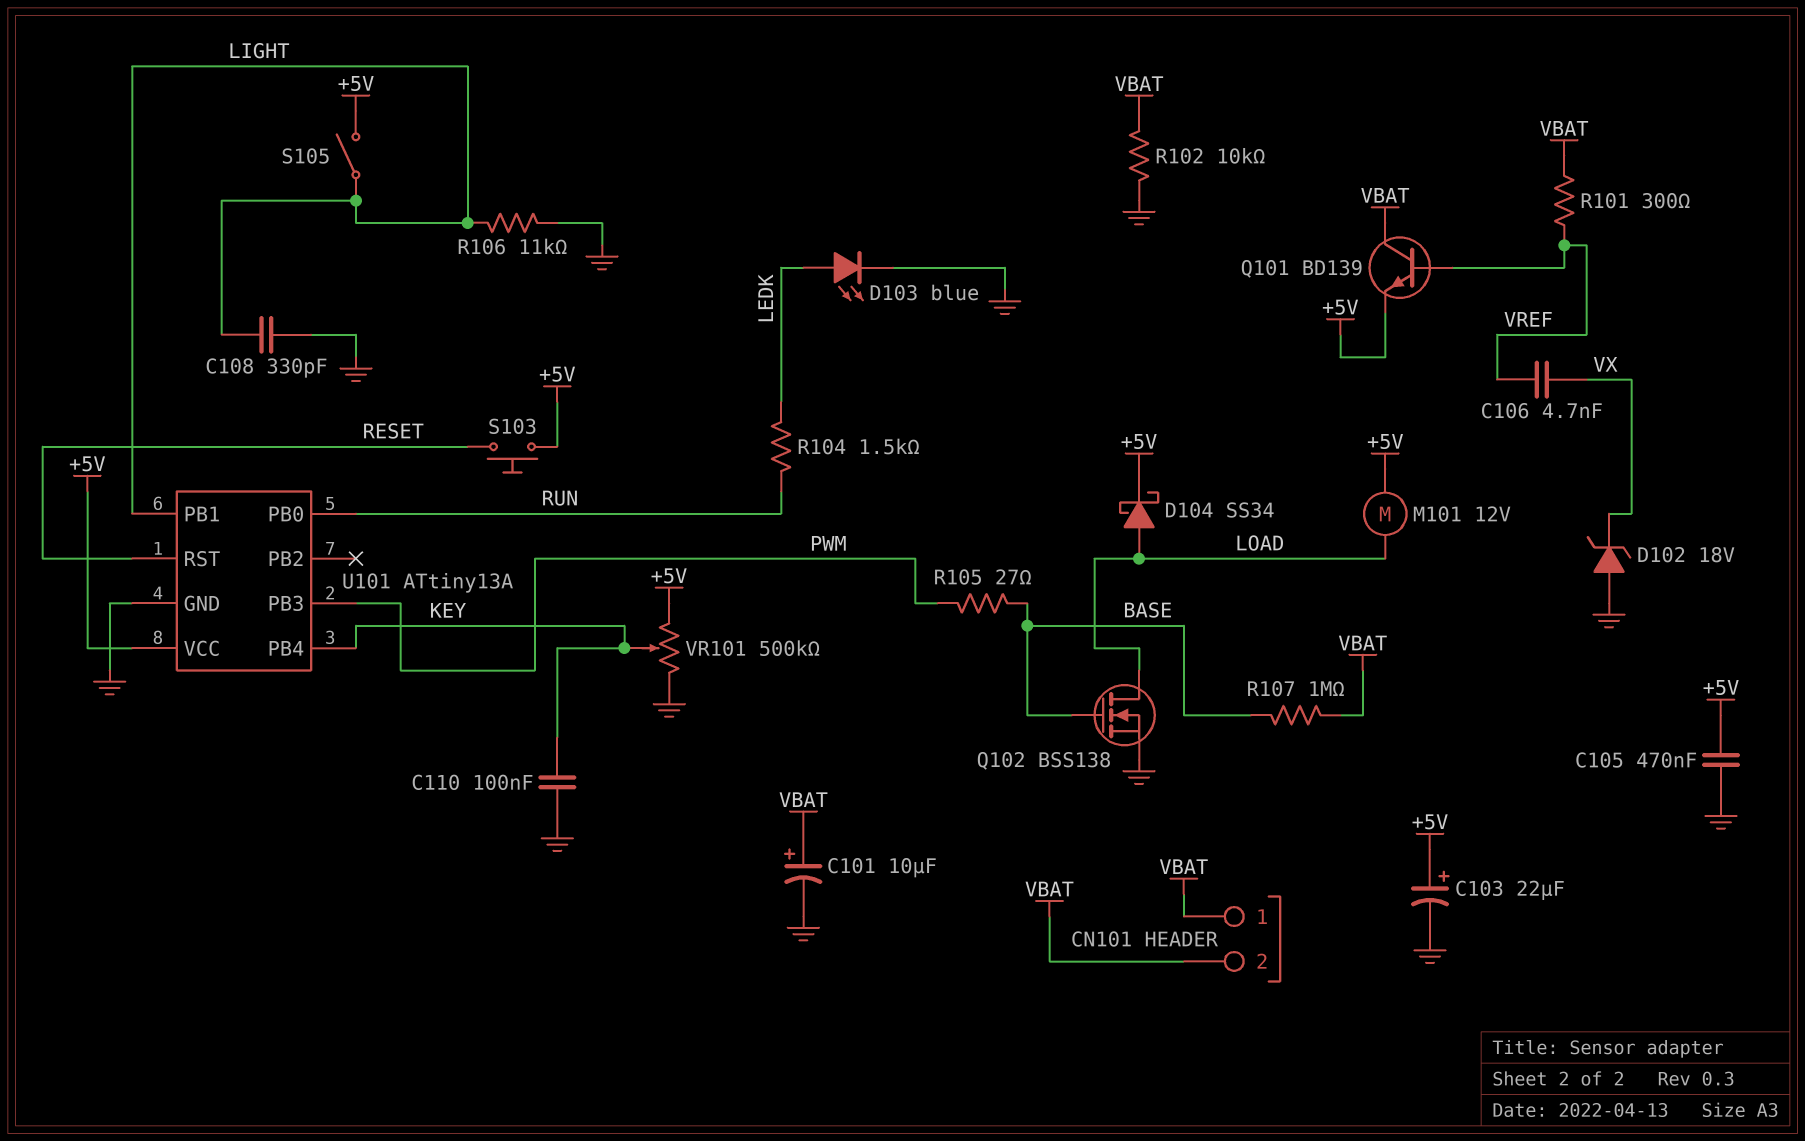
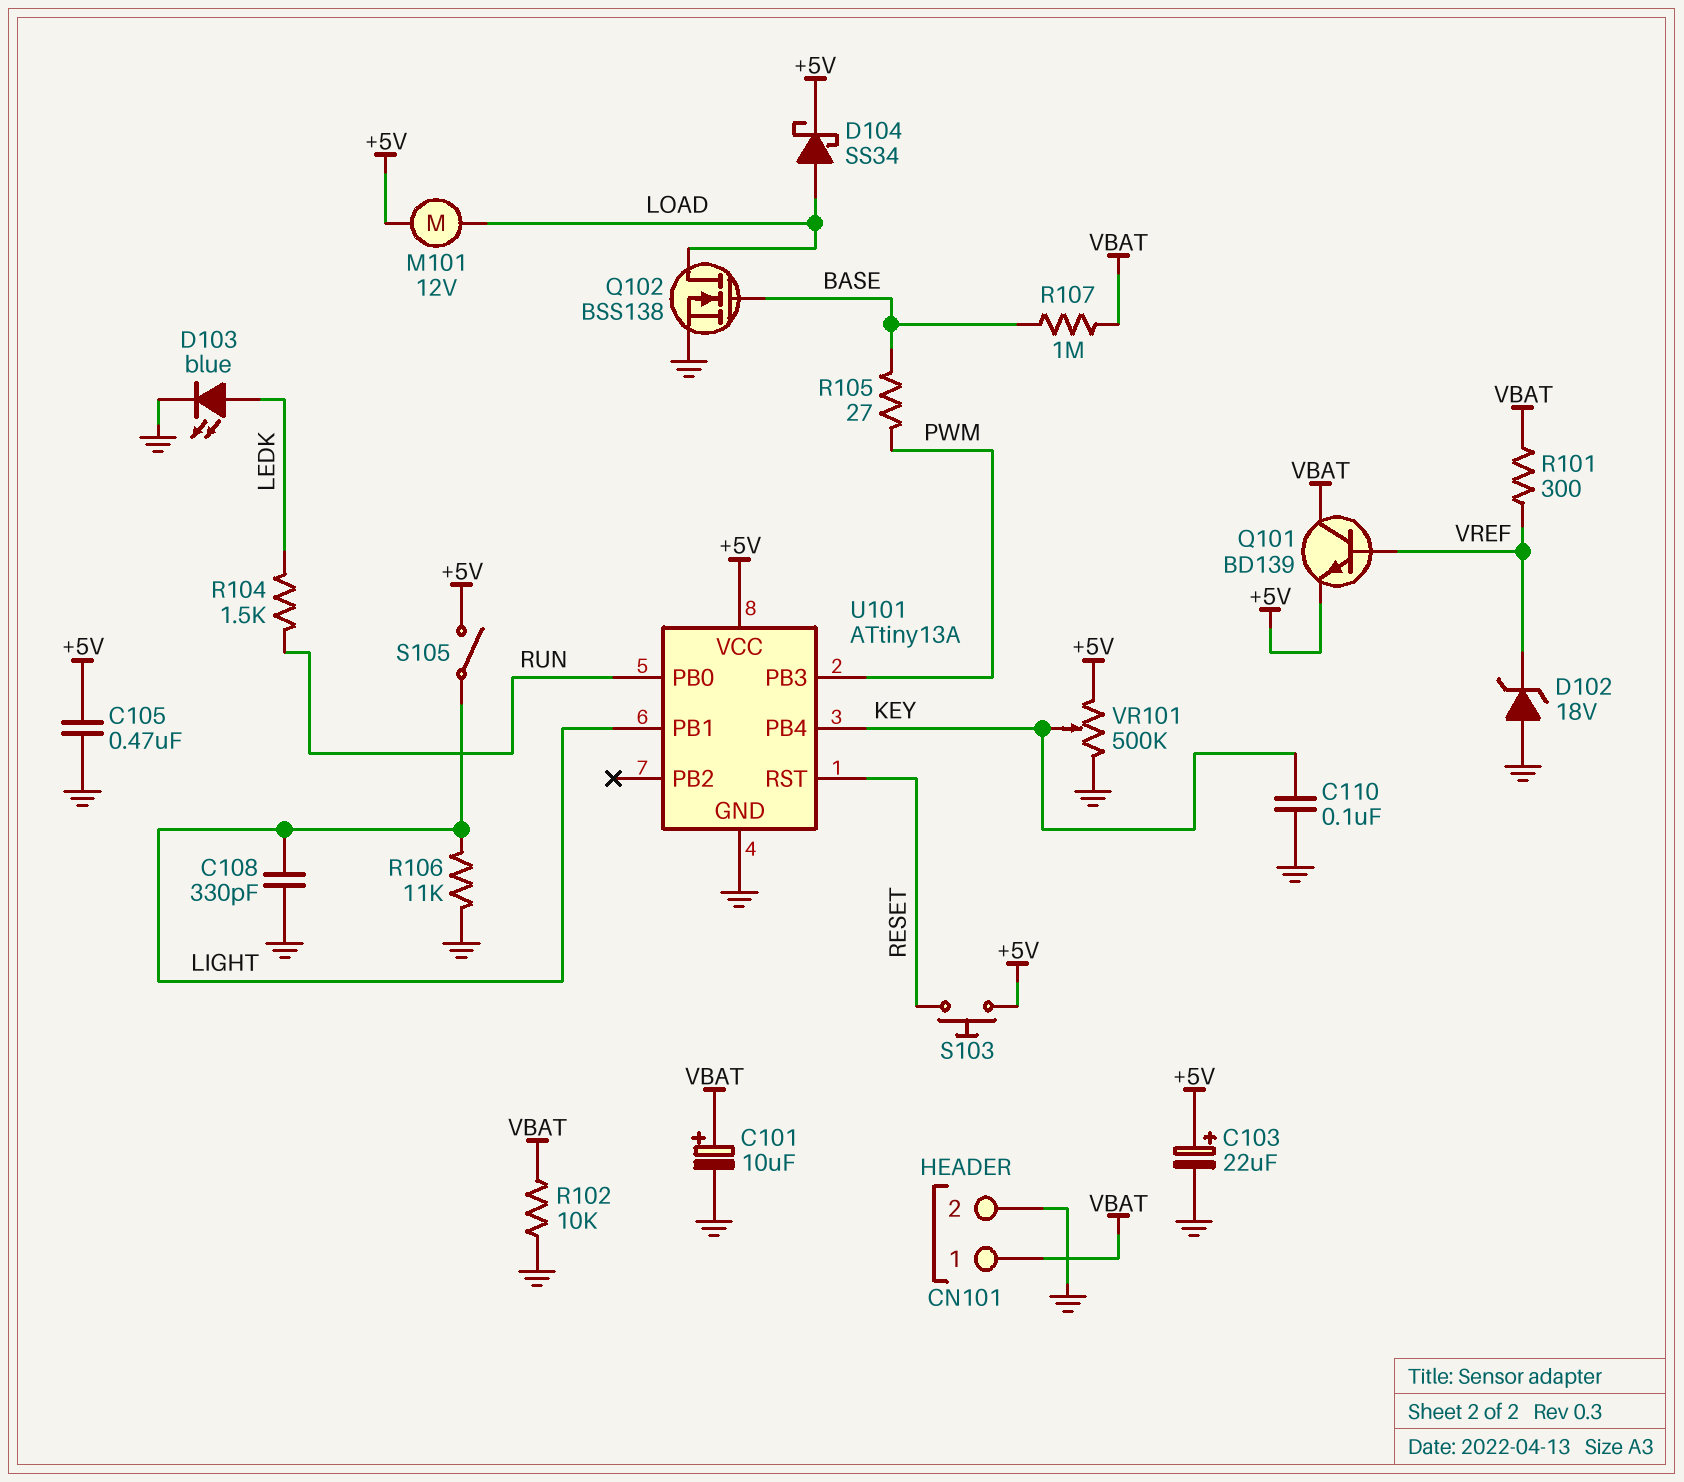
C106: 4.7nF (VREF, VX) -> none
CN101 pin 2: VBAT -> GND
D102: zener 18V (A GND, K VX) -> zener 18V (A GND, K VREF)

